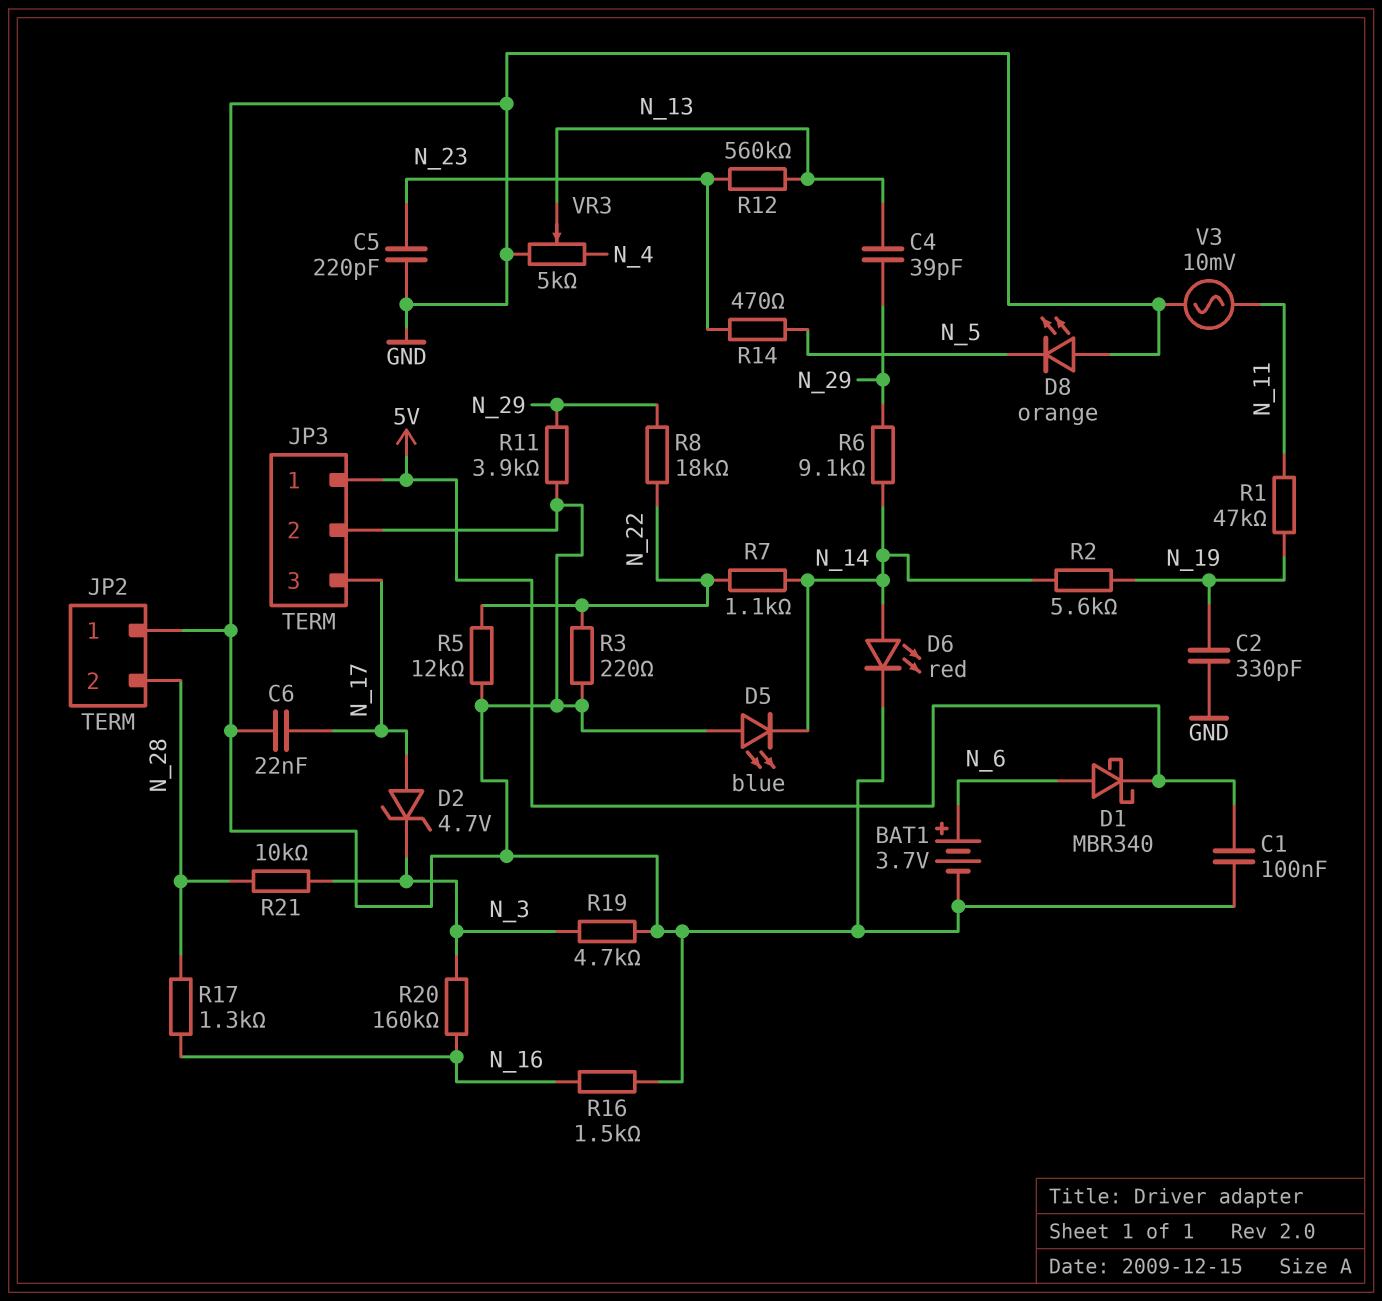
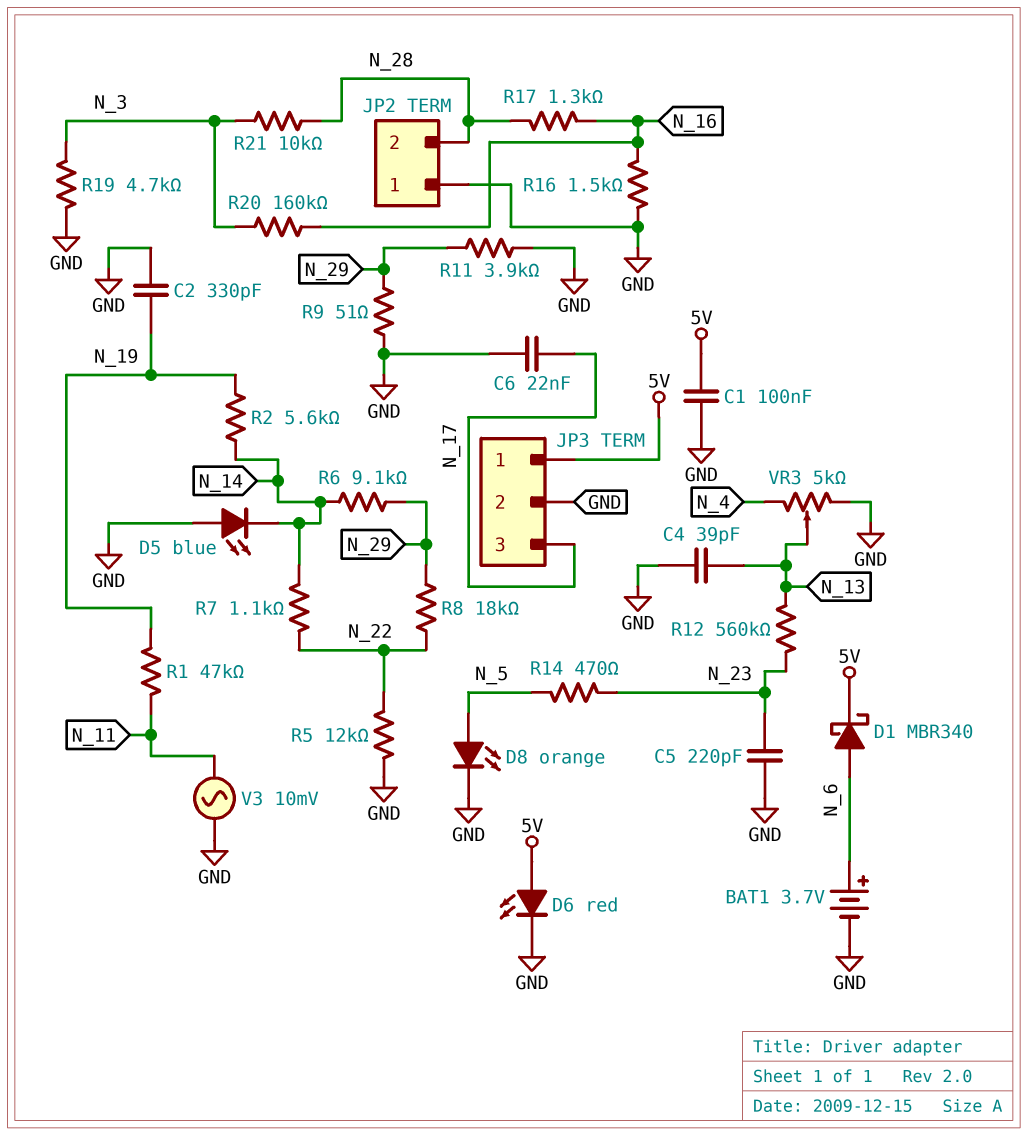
C4: 39pF (N_13, N_29) -> 39pF (GND, N_13)
D2: zener 4.7V (A N_17, K N_3) -> none
D6: LED red (A N_14, K GND) -> LED red (A 5V, K GND)
D8: LED orange (A GND, K N_5) -> LED orange (A N_5, K GND)
R3: 220 (GND, N_22) -> none
R9: none -> 51 (GND, N_29)

